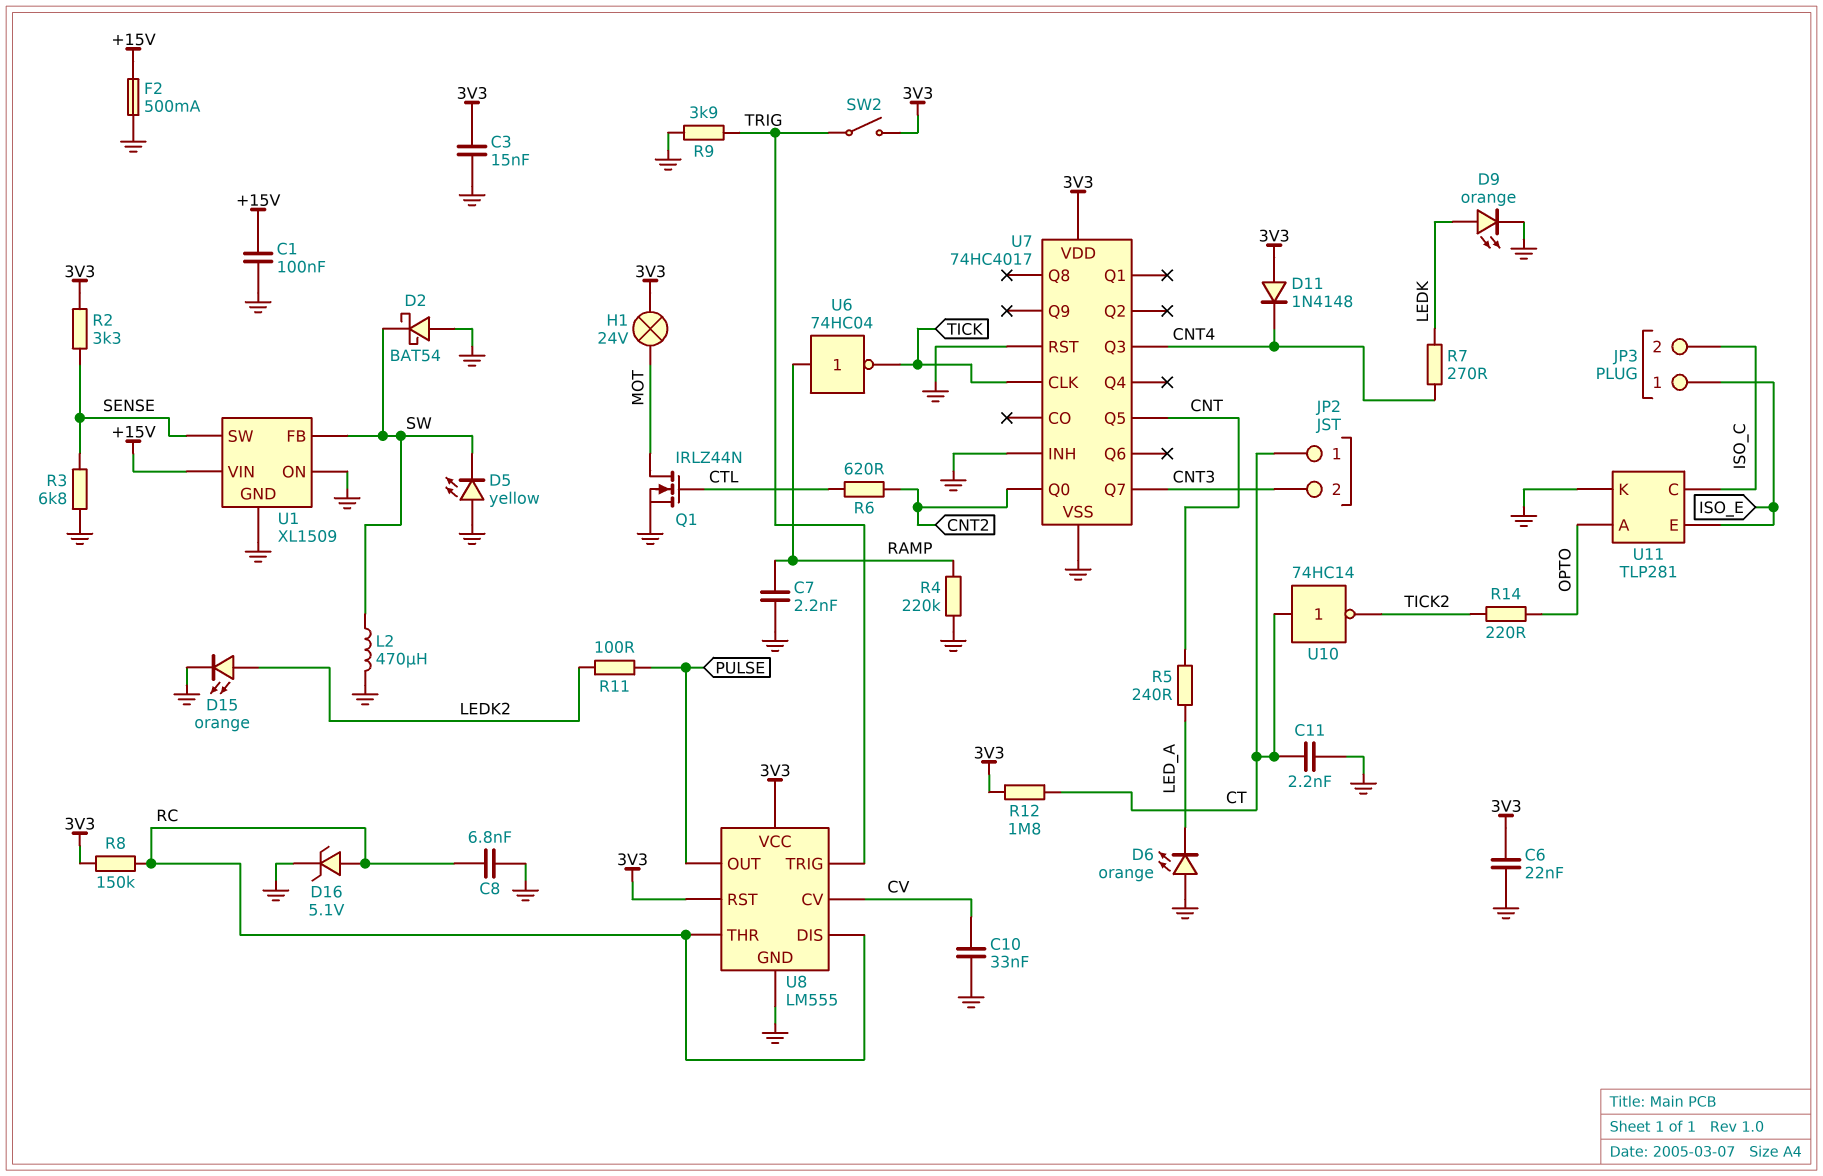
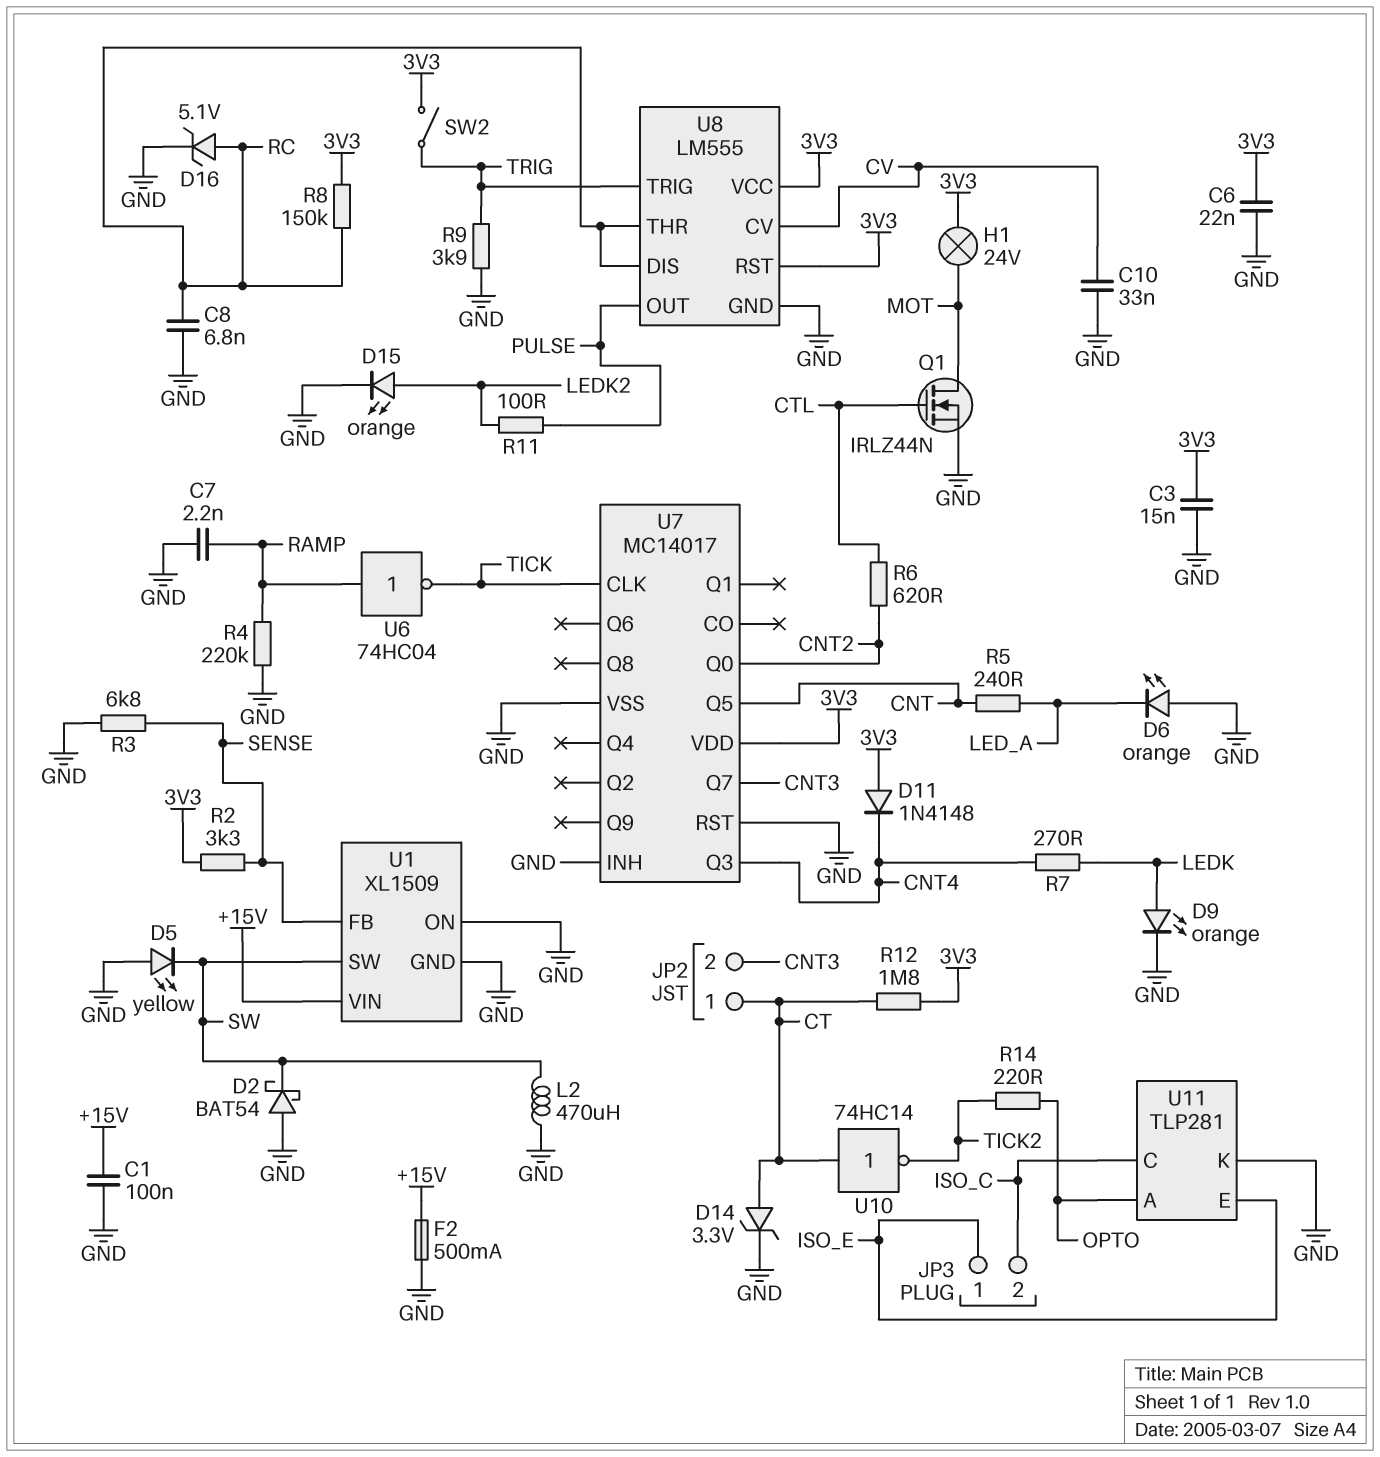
C11: 2.2nF (CT, GND) -> none
D14: none -> zener 3.3V (A CT, K GND)
U1 pin FB: SW -> SENSE
U1 pin SW: SENSE -> SW
U7: 74HC4017 -> MC14017

